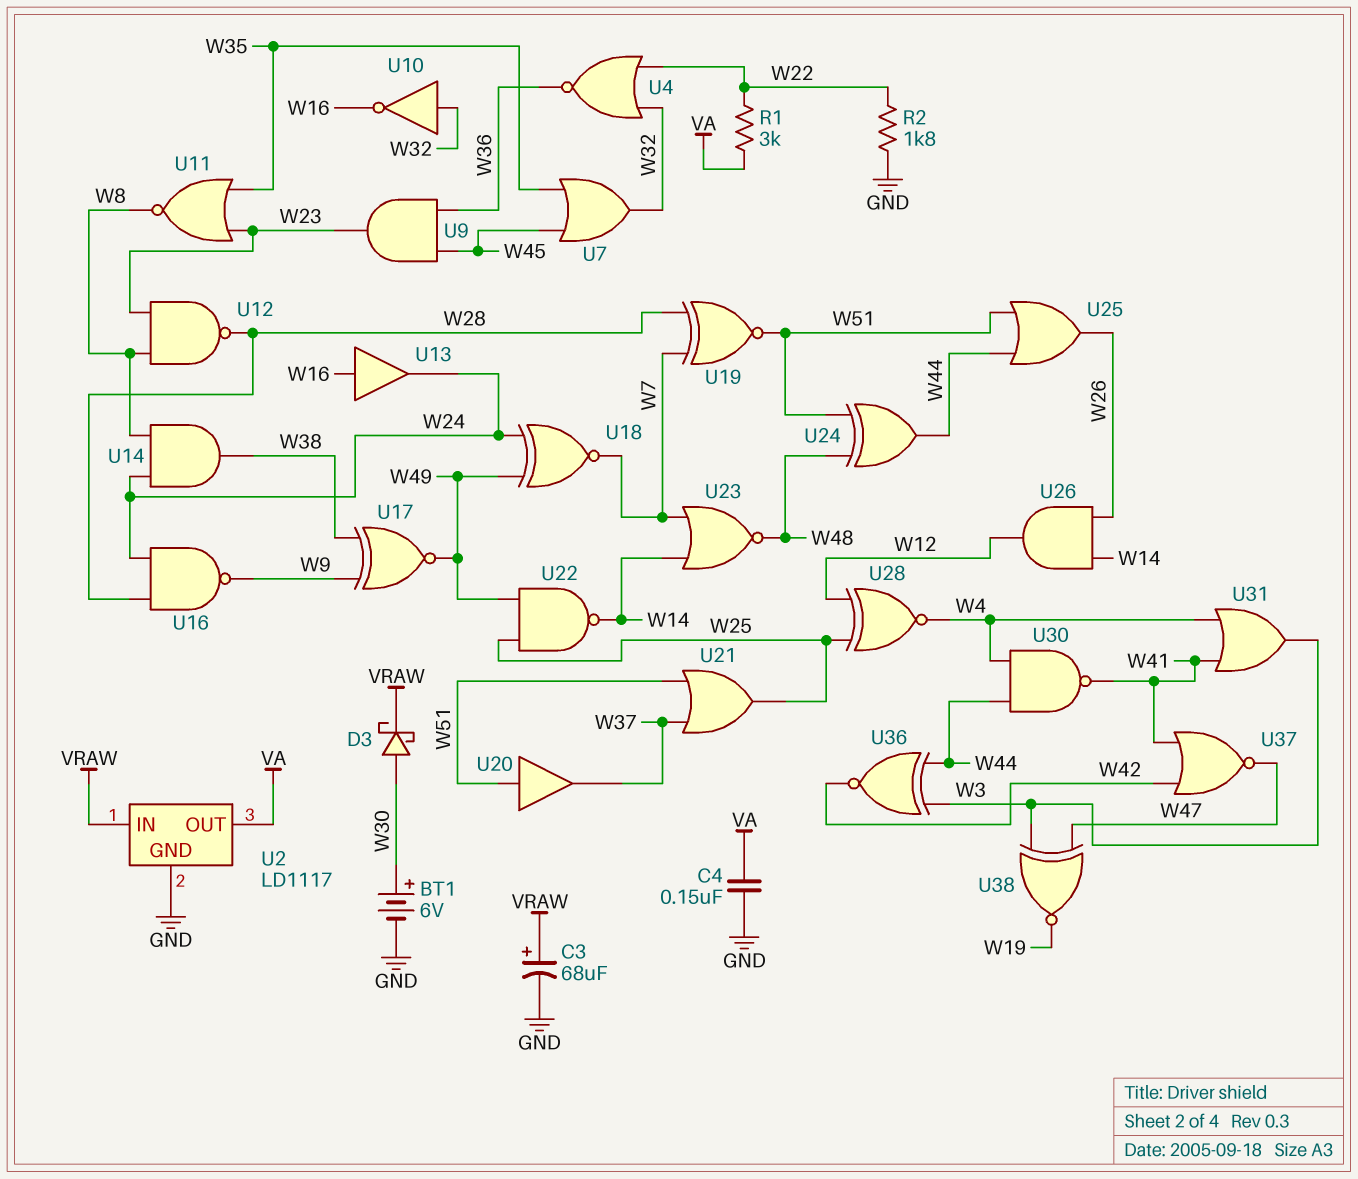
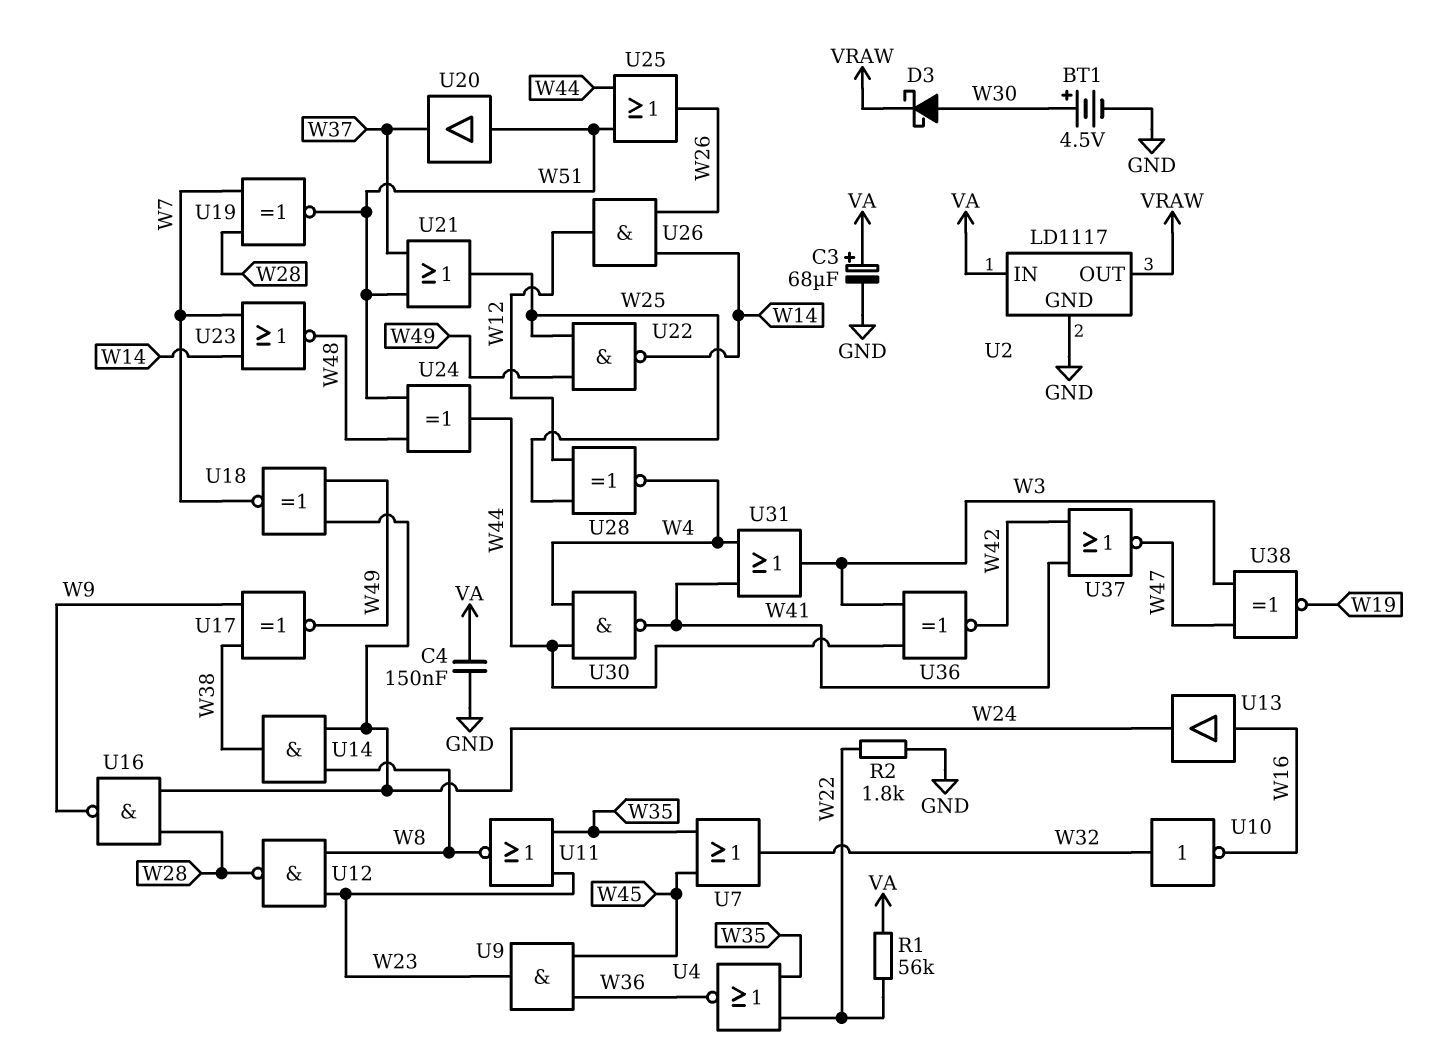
BT1: 6V (plus W30, minus GND) -> 4.5V (plus W30, minus GND)
C3: 68uF (plus VRAW, minus GND) -> 68uF (plus VA, minus GND)
R1: 3k (VA, W22) -> 56k (VA, W22)
U2 pin IN: VRAW -> VA
U2 pin OUT: VA -> VRAW
U4: NOR (in W22, in W32, out W36) -> NOR (in W22, in W35, out W36)

